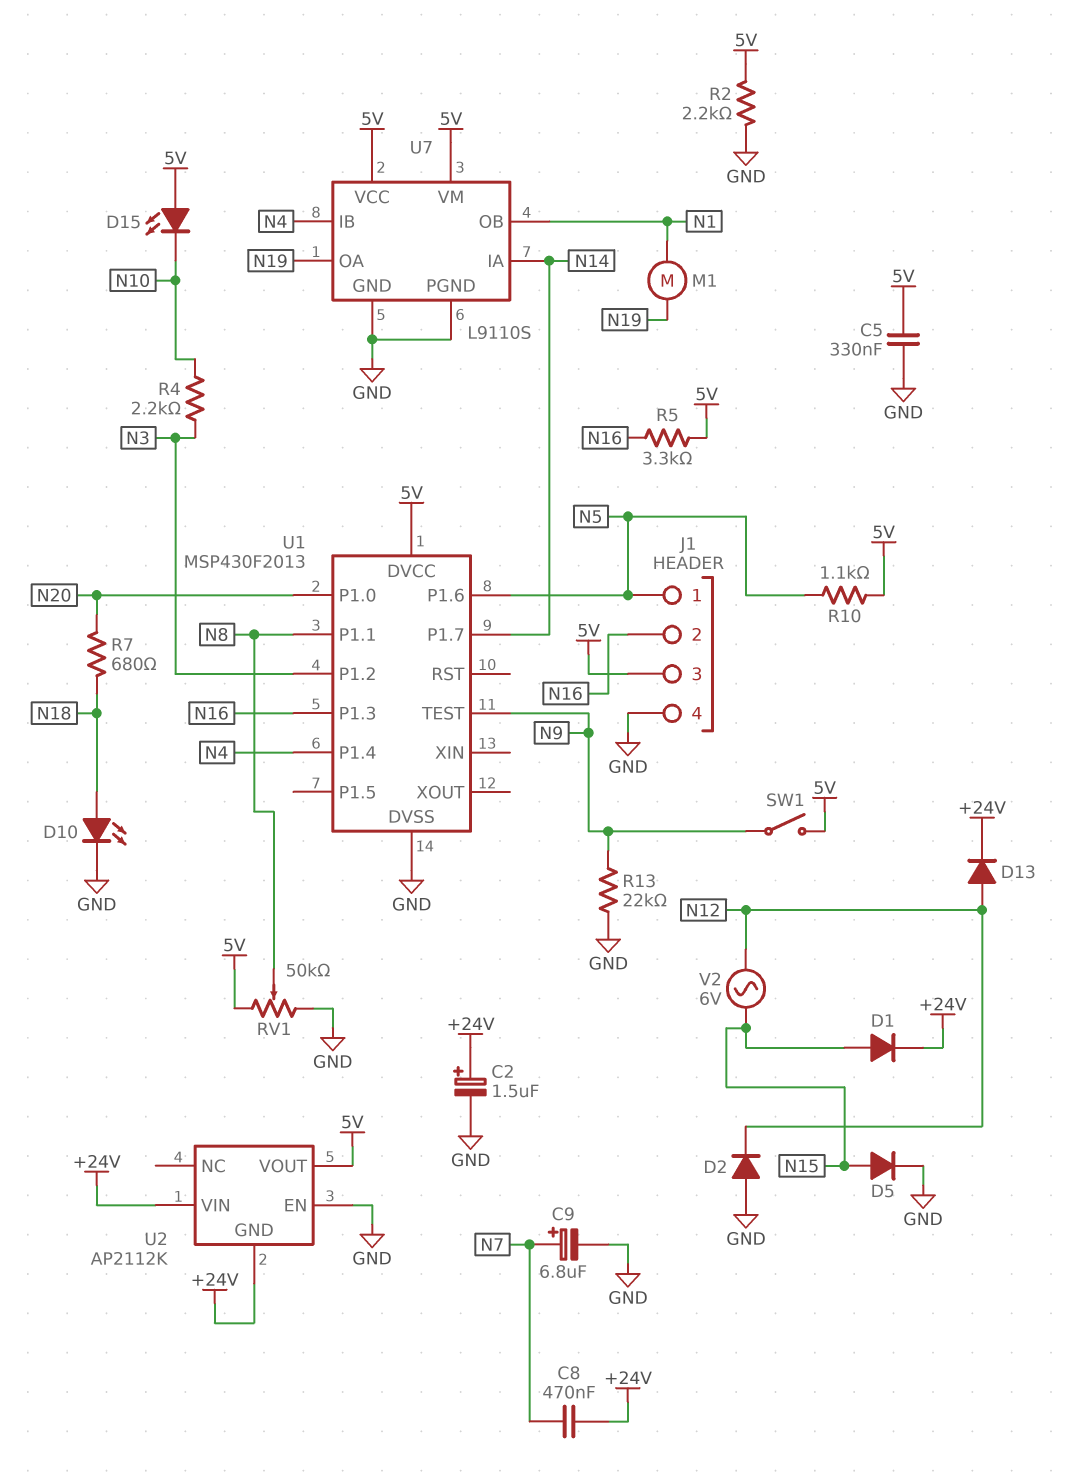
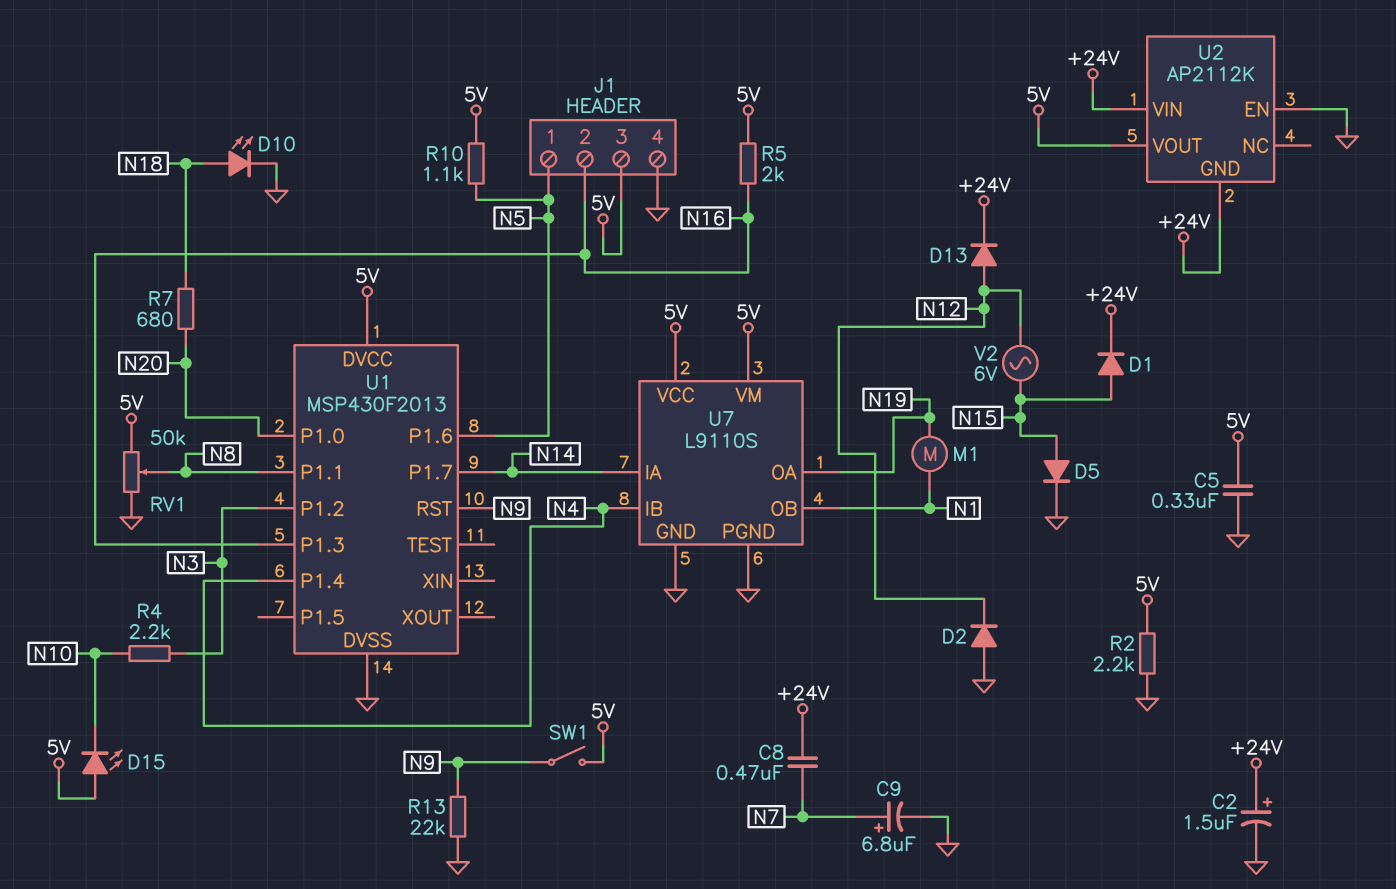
R5: 3.3k (5V, N16) -> 2k (5V, N16)
U1 pin RST: none -> N9
U1 pin TEST: N9 -> none

